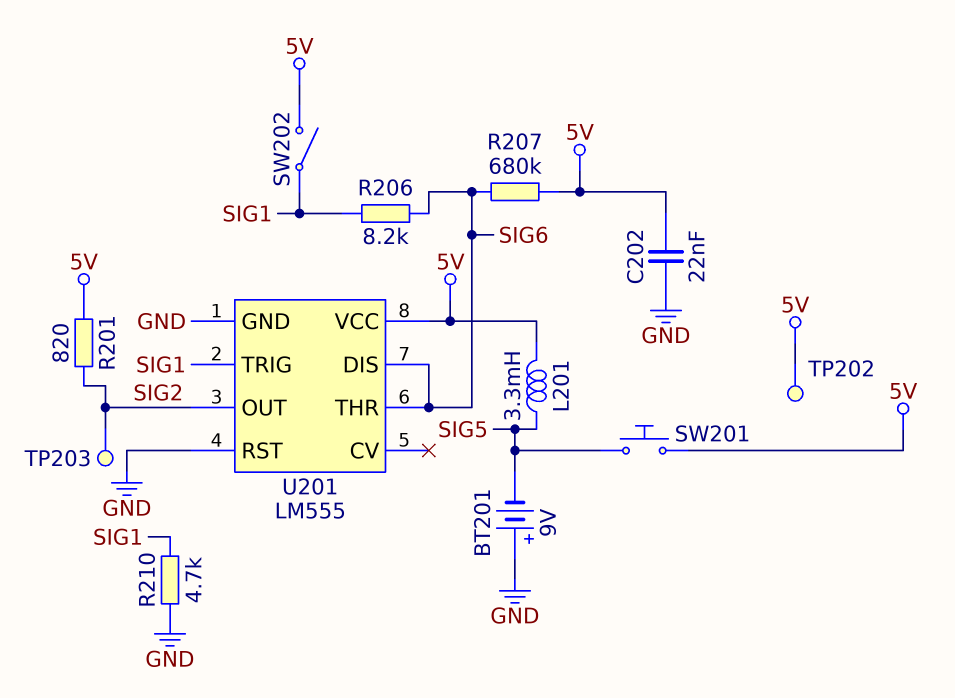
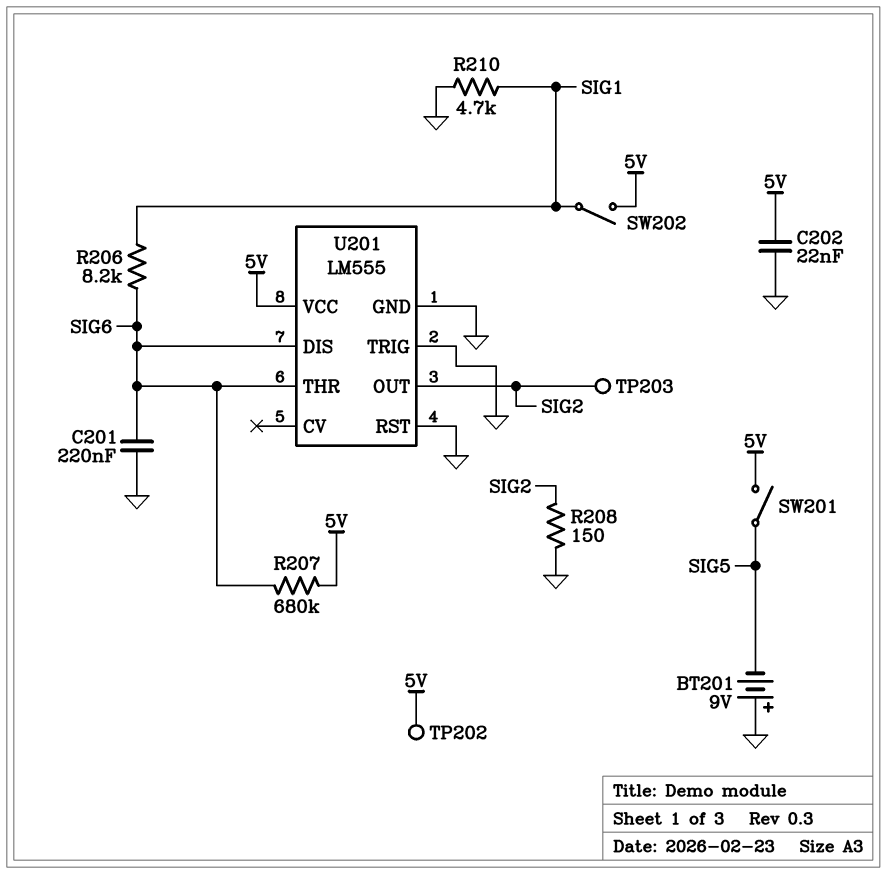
C201: none -> 220nF (GND, SIG6)
L201: 3.3mH (5V, SIG5) -> none
R201: 820 (5V, SIG2) -> none
R208: none -> 150 (GND, SIG2)
SW201: button (5V, SIG5) -> switch (5V, SIG5)
U201 pin TRIG: SIG1 -> GND

